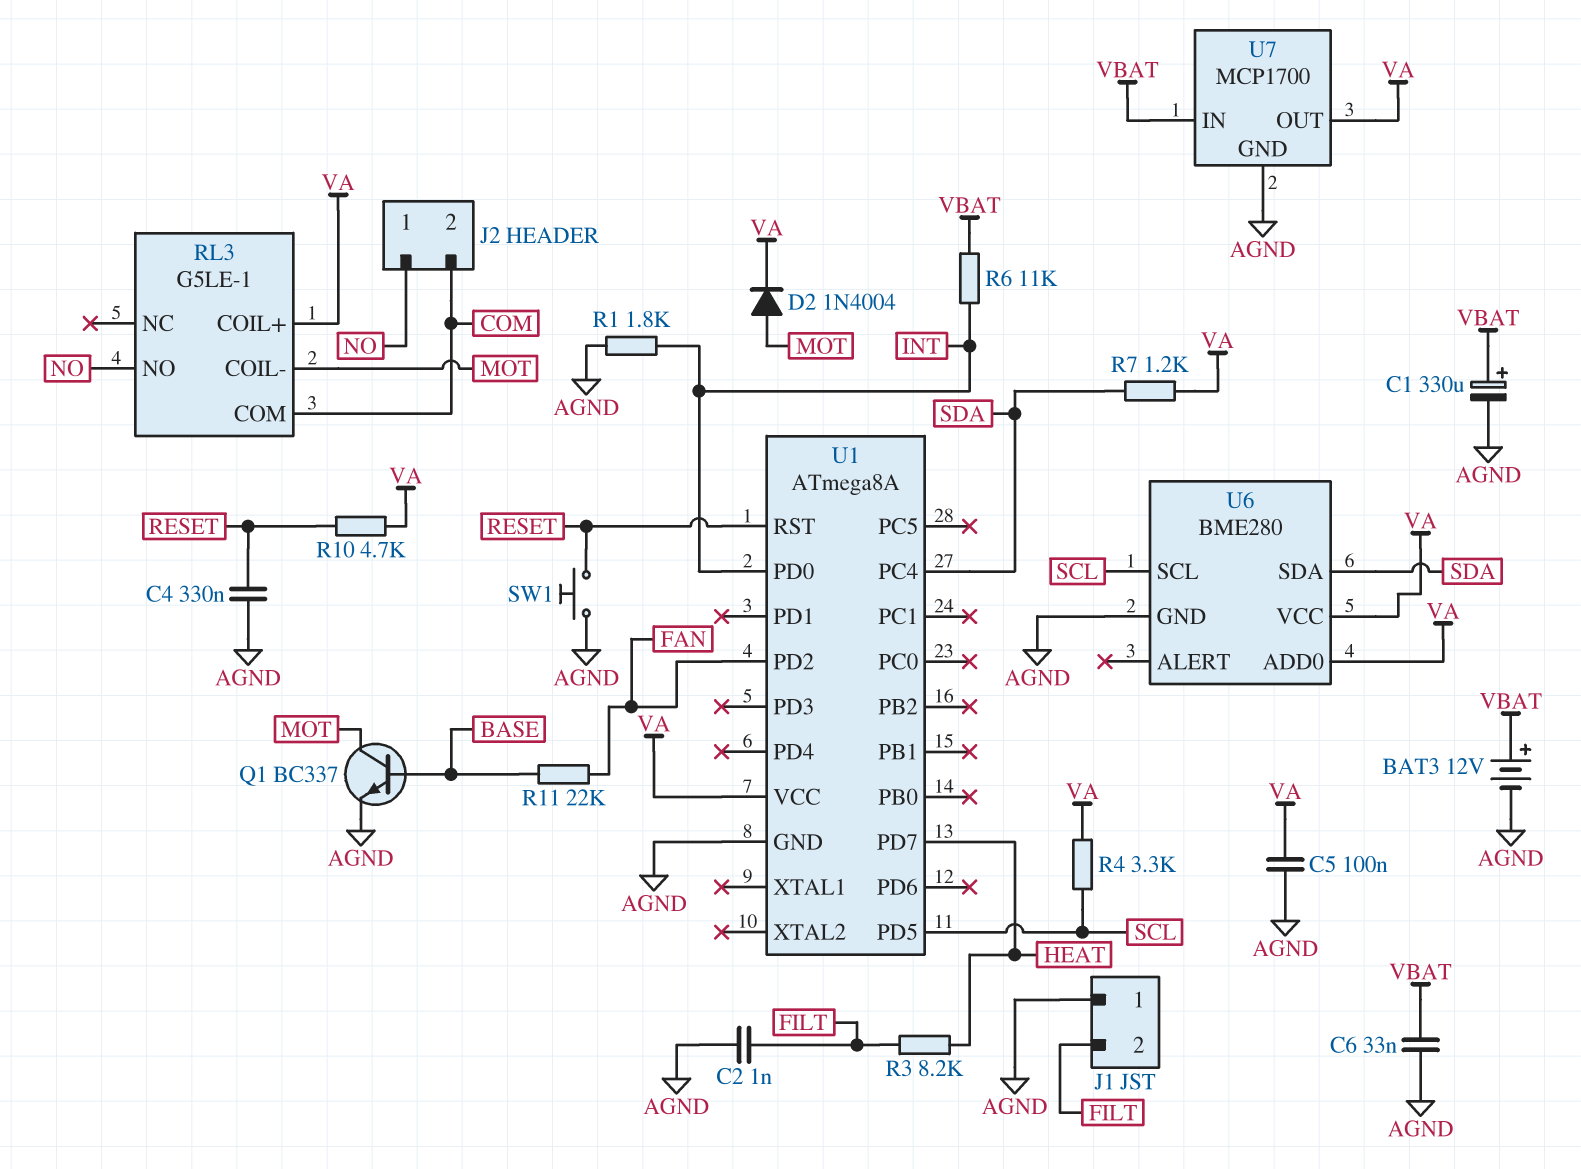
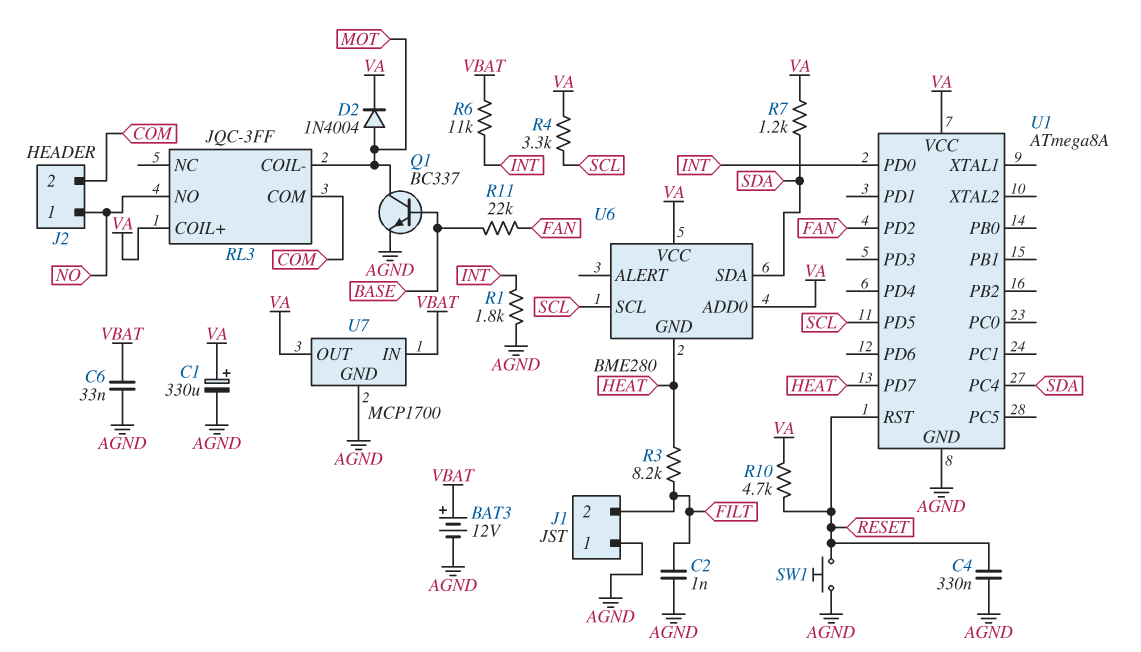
C1: 330uF (plus VBAT, minus AGND) -> 330uF (plus VA, minus AGND)
C5: 100nF (AGND, VA) -> none
RL3: G5LE-1 -> JQC-3FF
U6 pin GND: AGND -> HEAT

